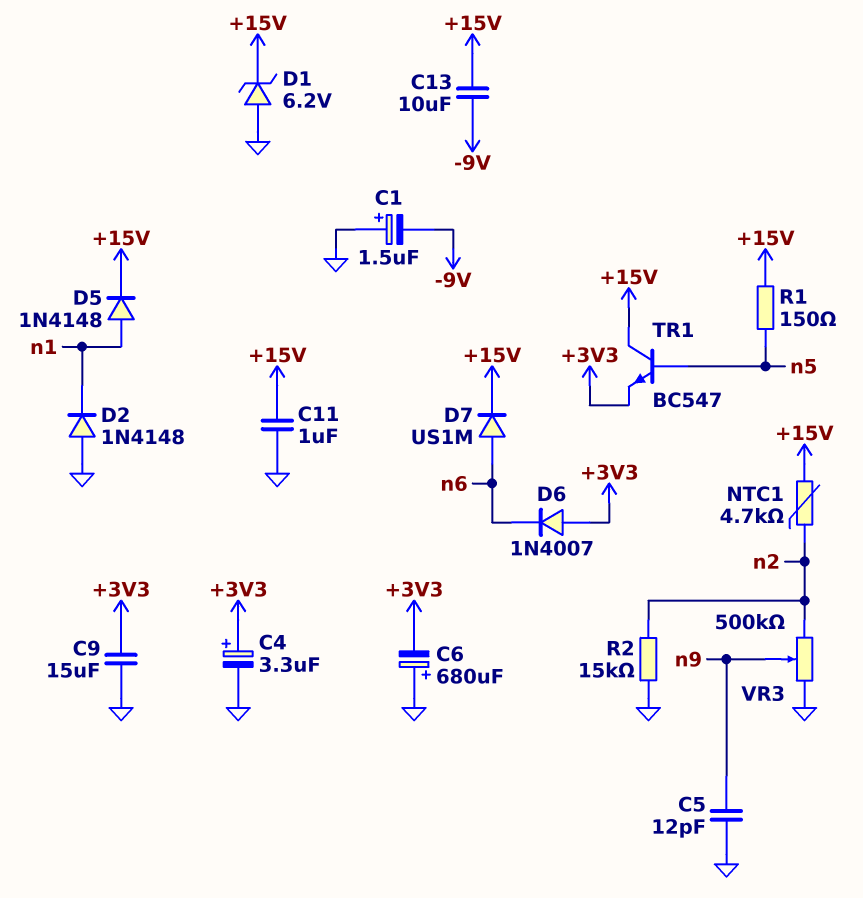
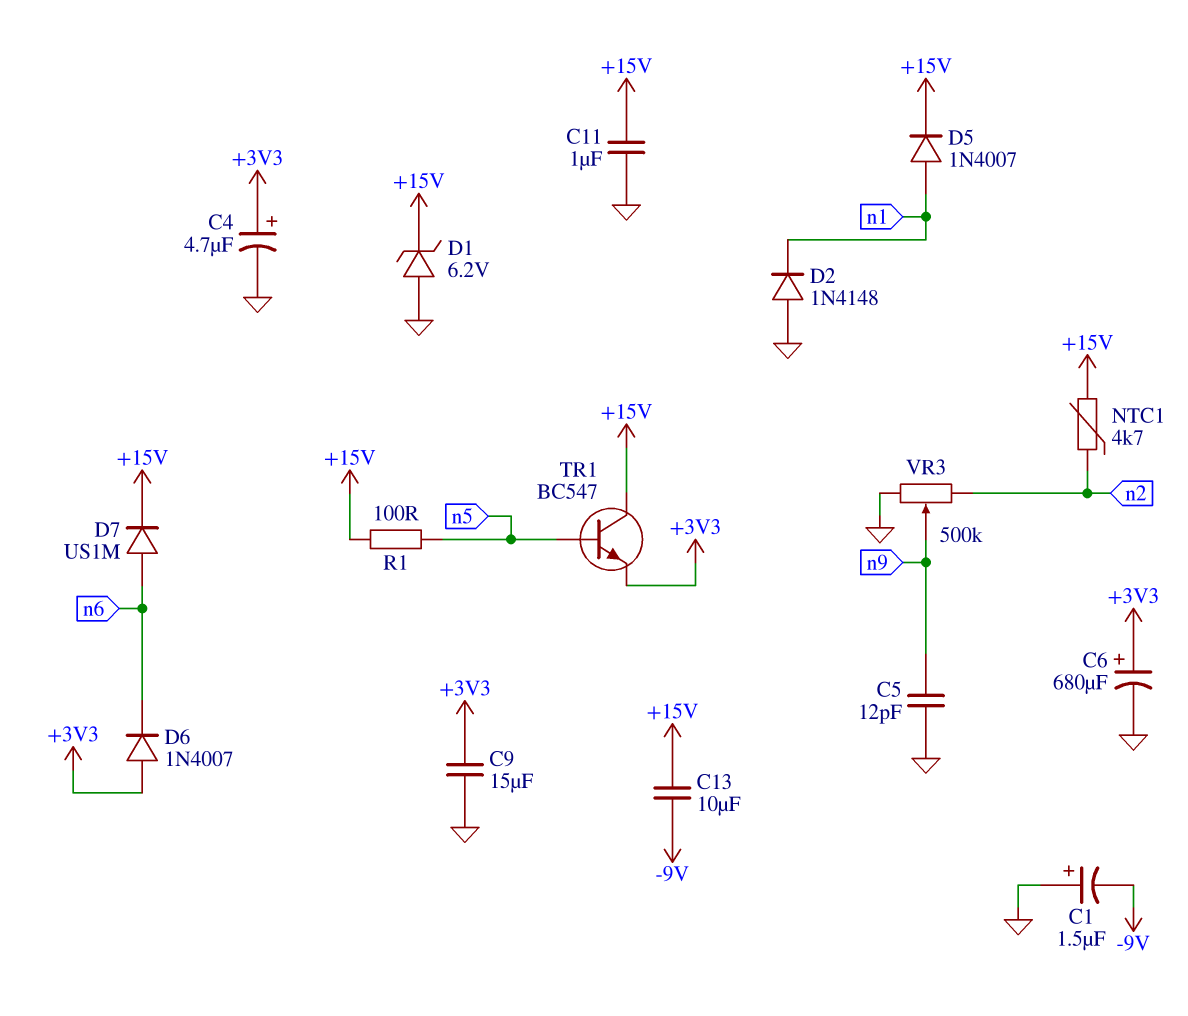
C4: 3.3uF (plus +3V3, minus GND) -> 4.7uF (plus +3V3, minus GND)
C6: 680uF (plus GND, minus +3V3) -> 680uF (plus +3V3, minus GND)
D5: diode 1N4148 (A n1, K +15V) -> diode 1N4007 (A n1, K +15V)
R1: 150 (+15V, n5) -> 100 (+15V, n5)
R2: 15k (GND, n2) -> none

